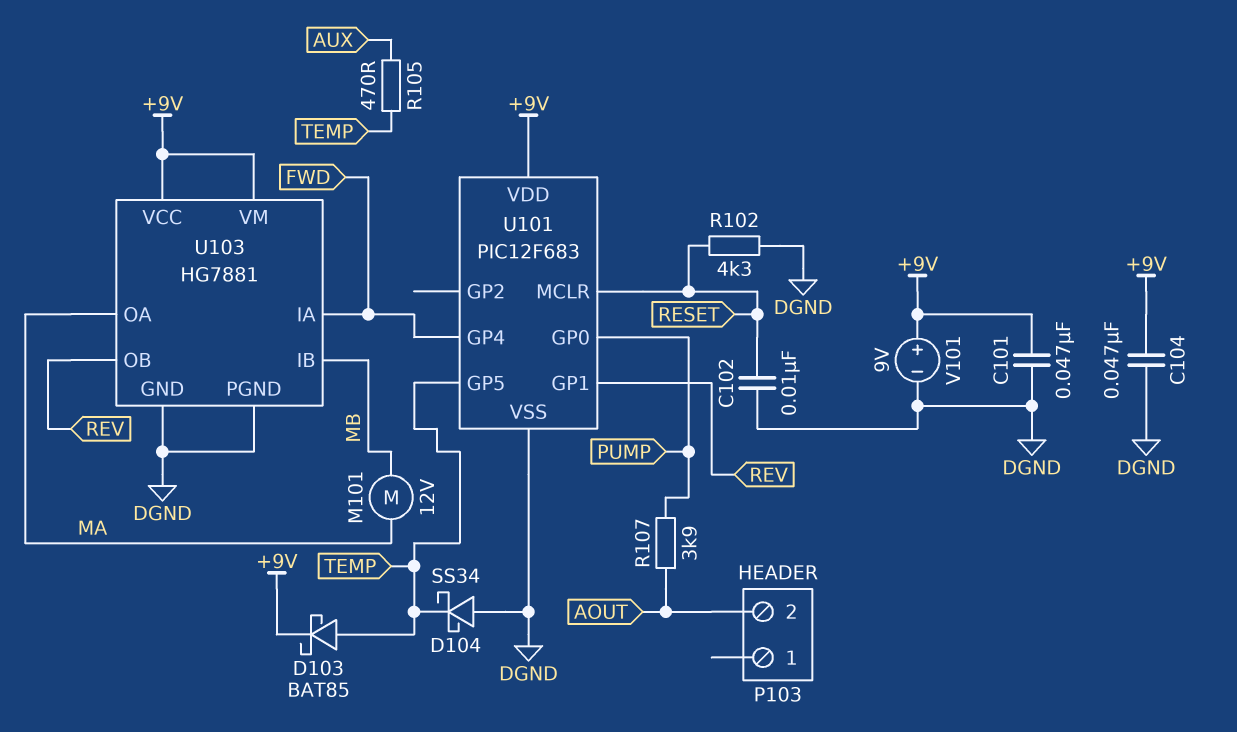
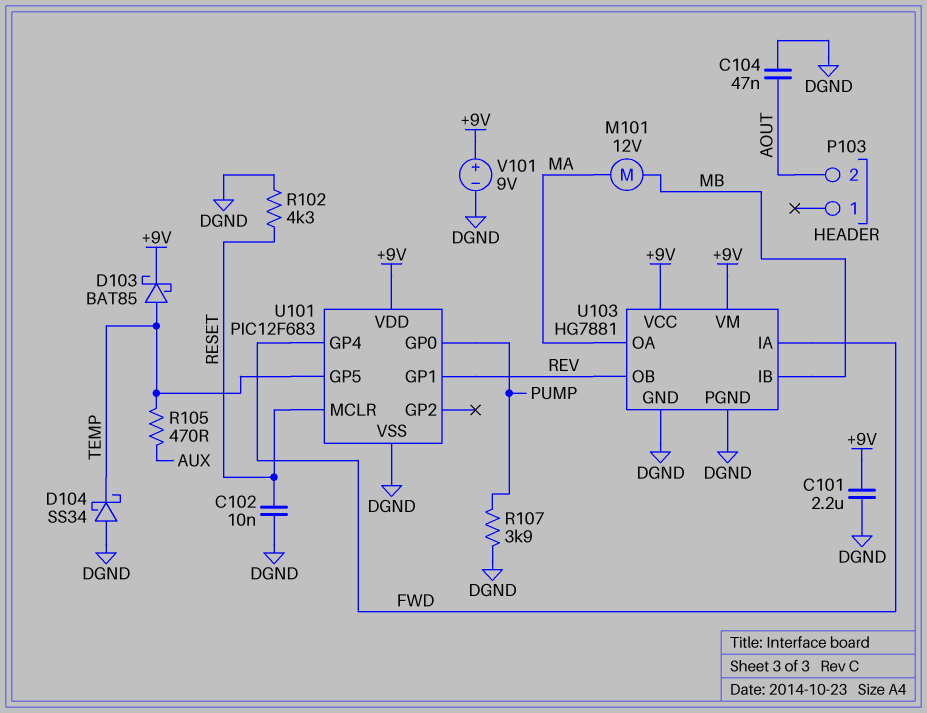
C101: 47nF (+9V, DGND) -> 2.2uF (+9V, DGND)
C104: 47nF (+9V, DGND) -> 47nF (AOUT, DGND)
R107: 3.9k (AOUT, PUMP) -> 3.9k (DGND, PUMP)

